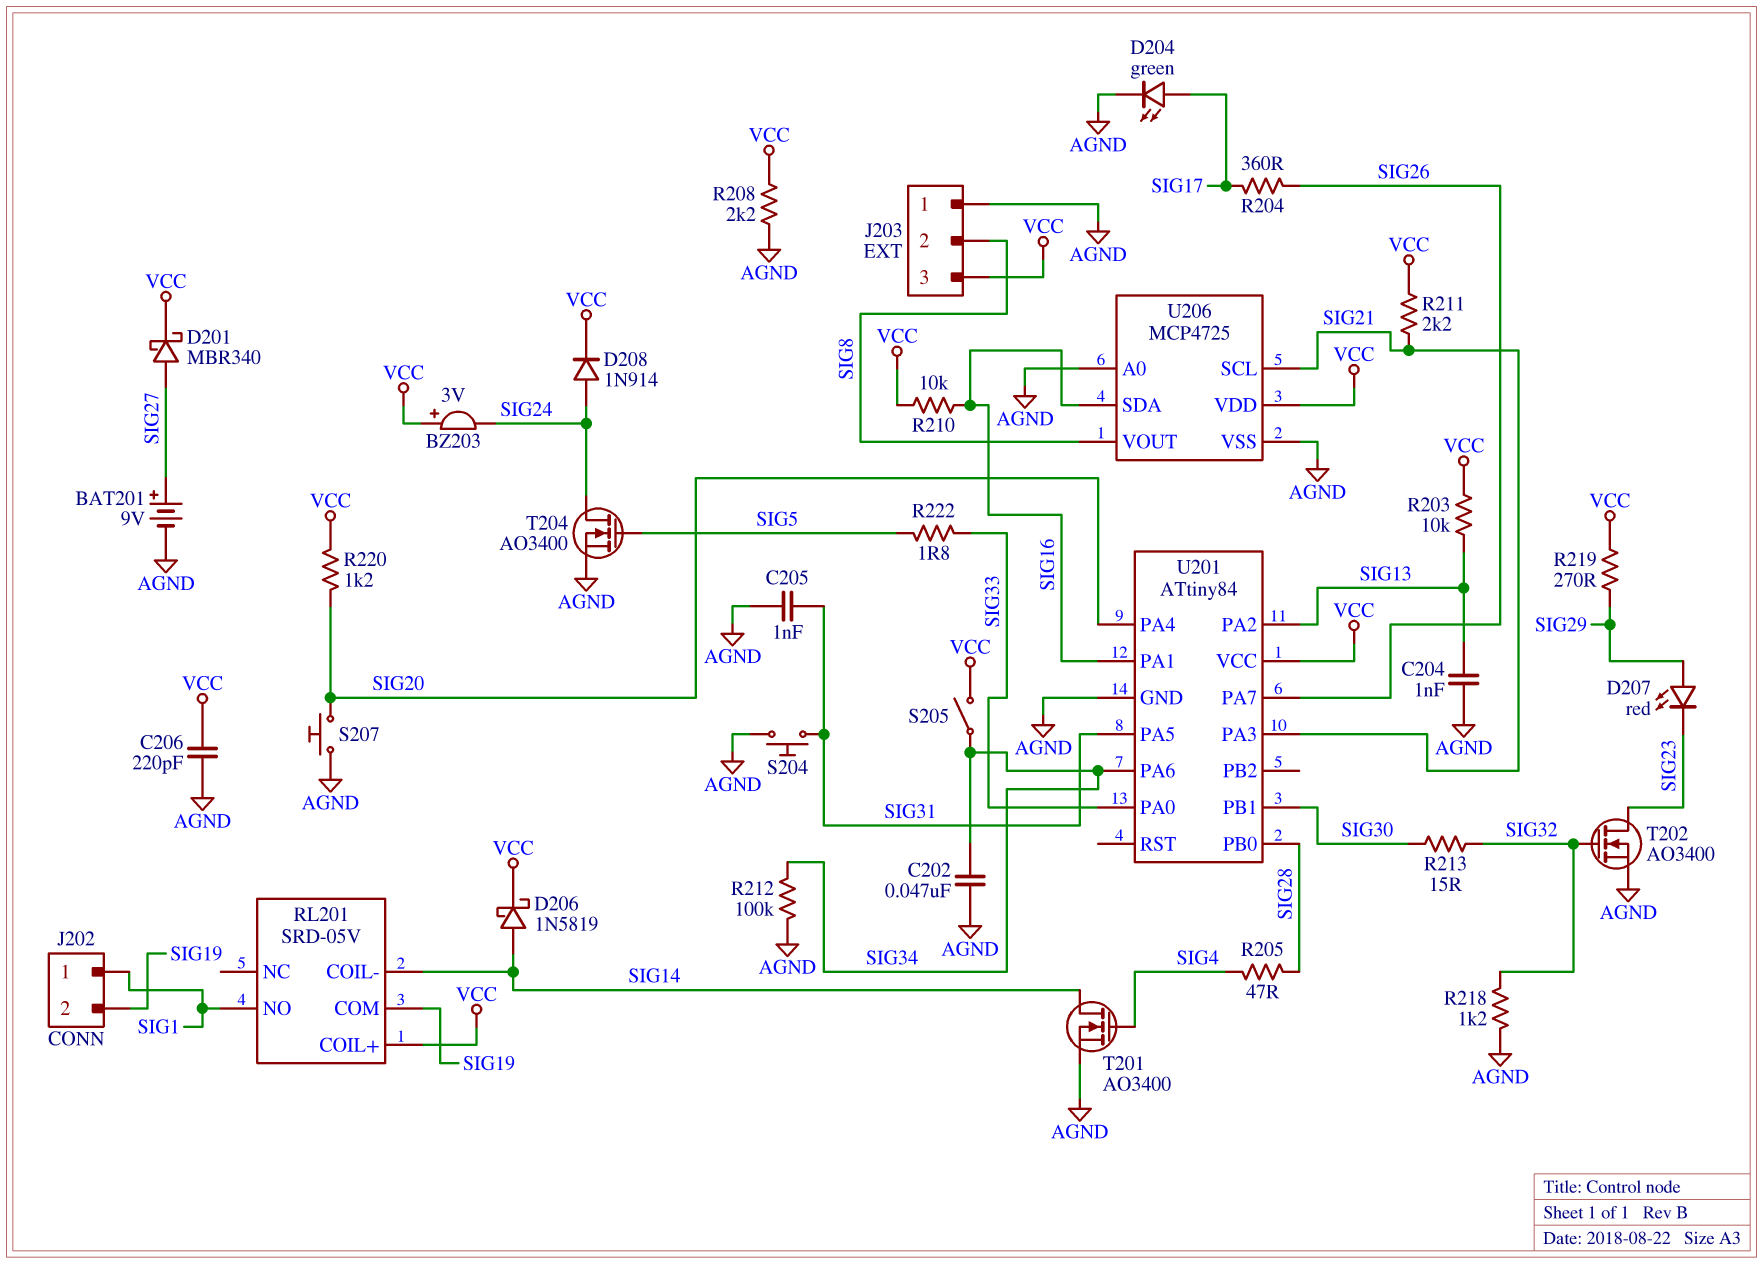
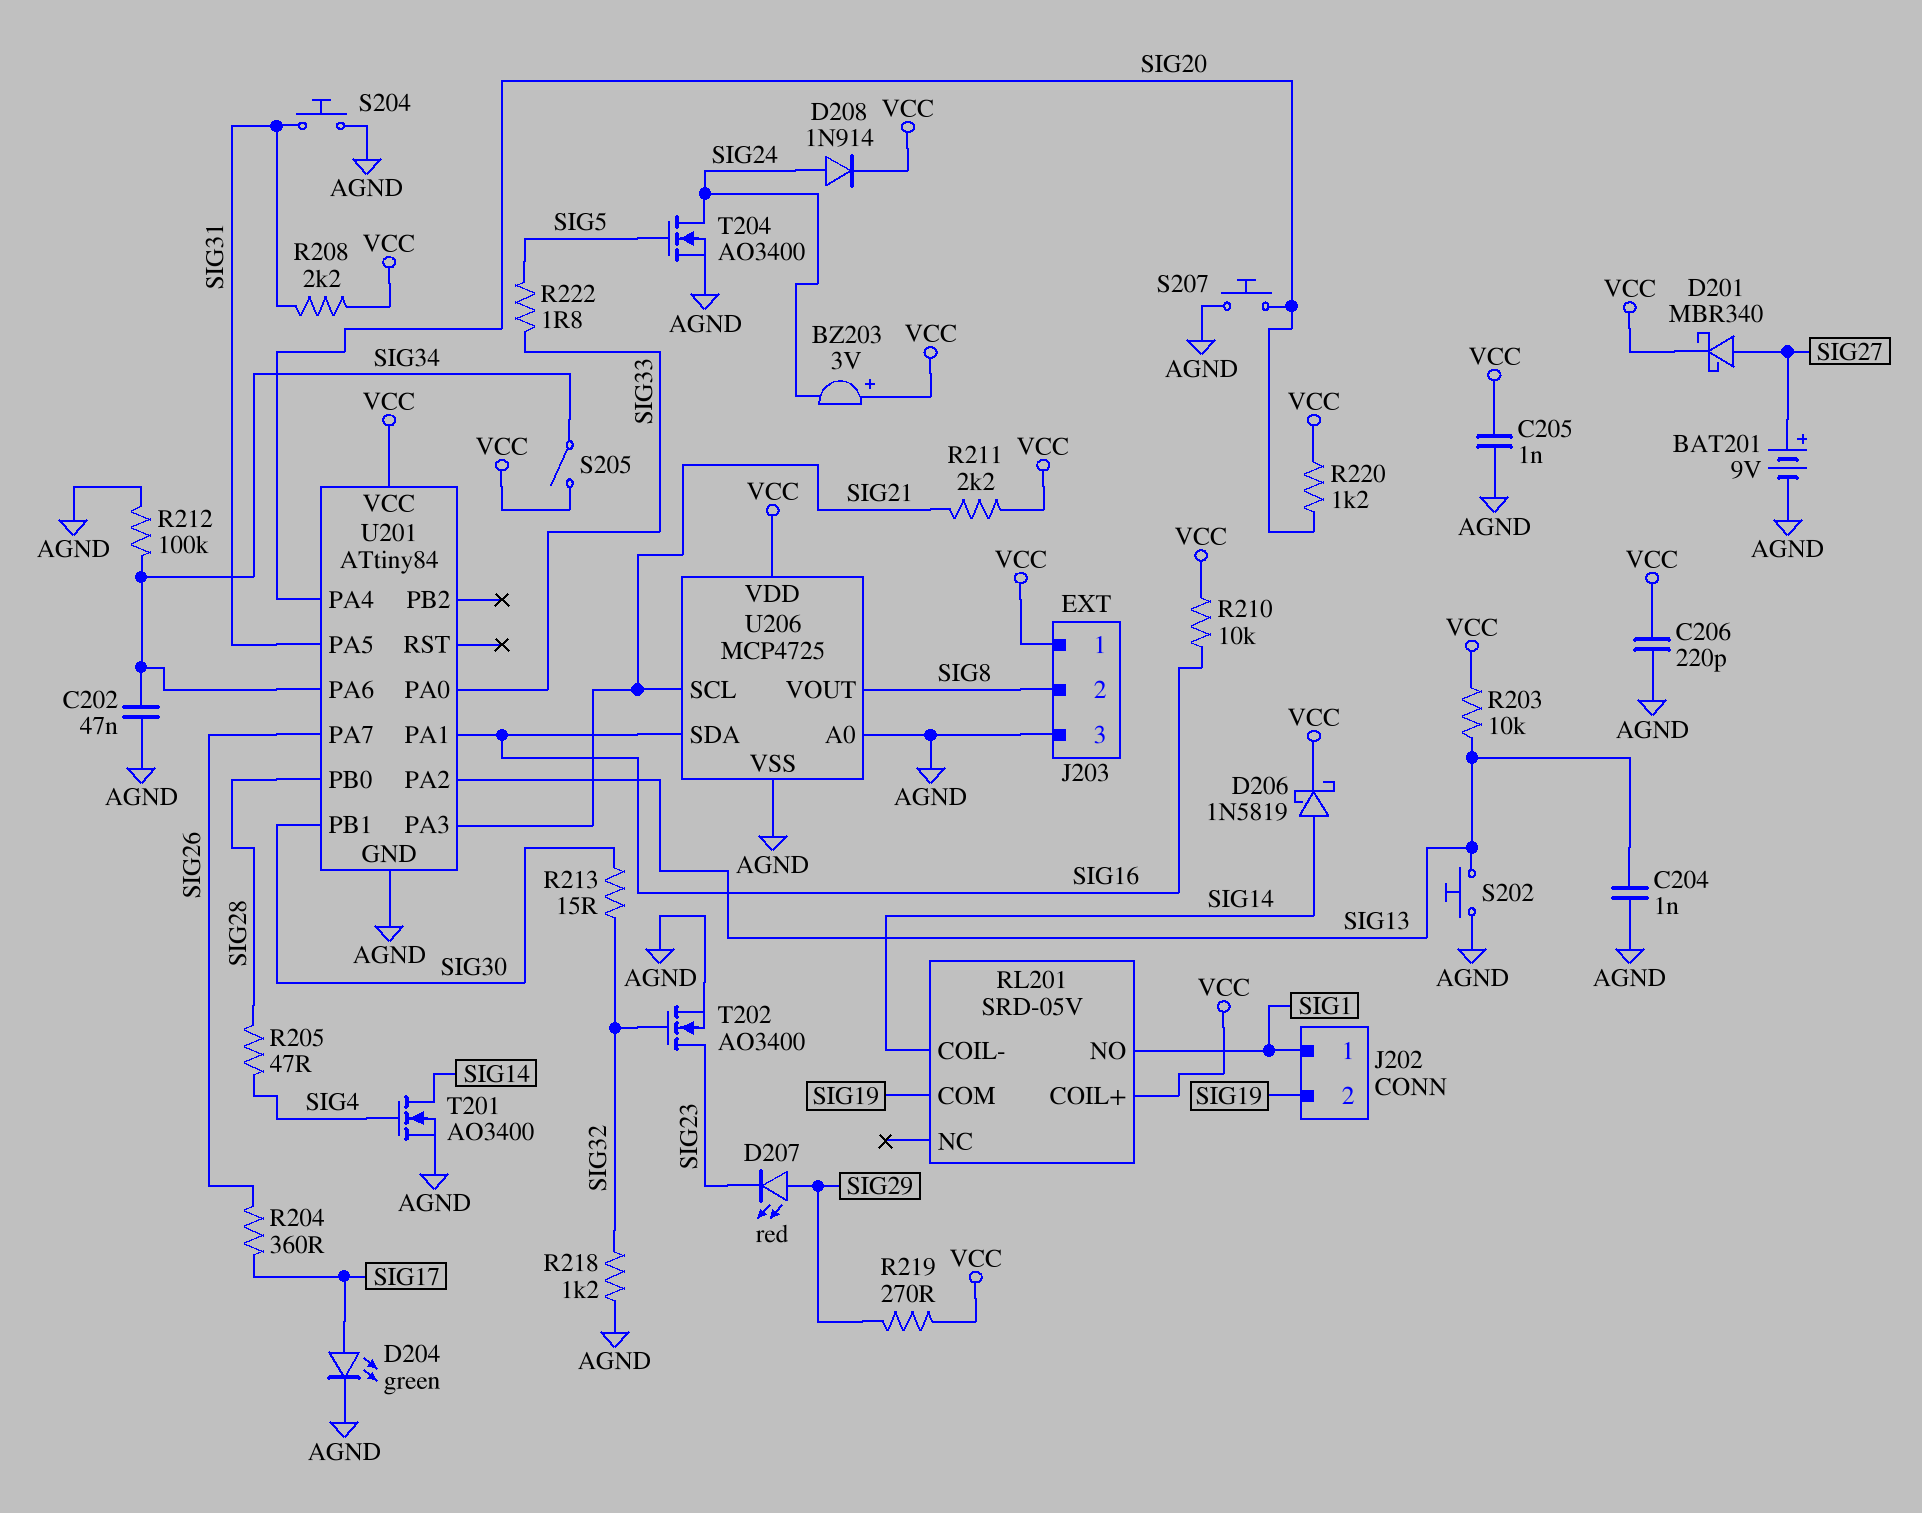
C205: 1nF (AGND, SIG31) -> 1nF (AGND, VCC)
J203 pin 1: AGND -> VCC
J203 pin 3: VCC -> AGND
R208: 2.2k (AGND, VCC) -> 2.2k (SIG31, VCC)
S202: none -> button (AGND, SIG13)

